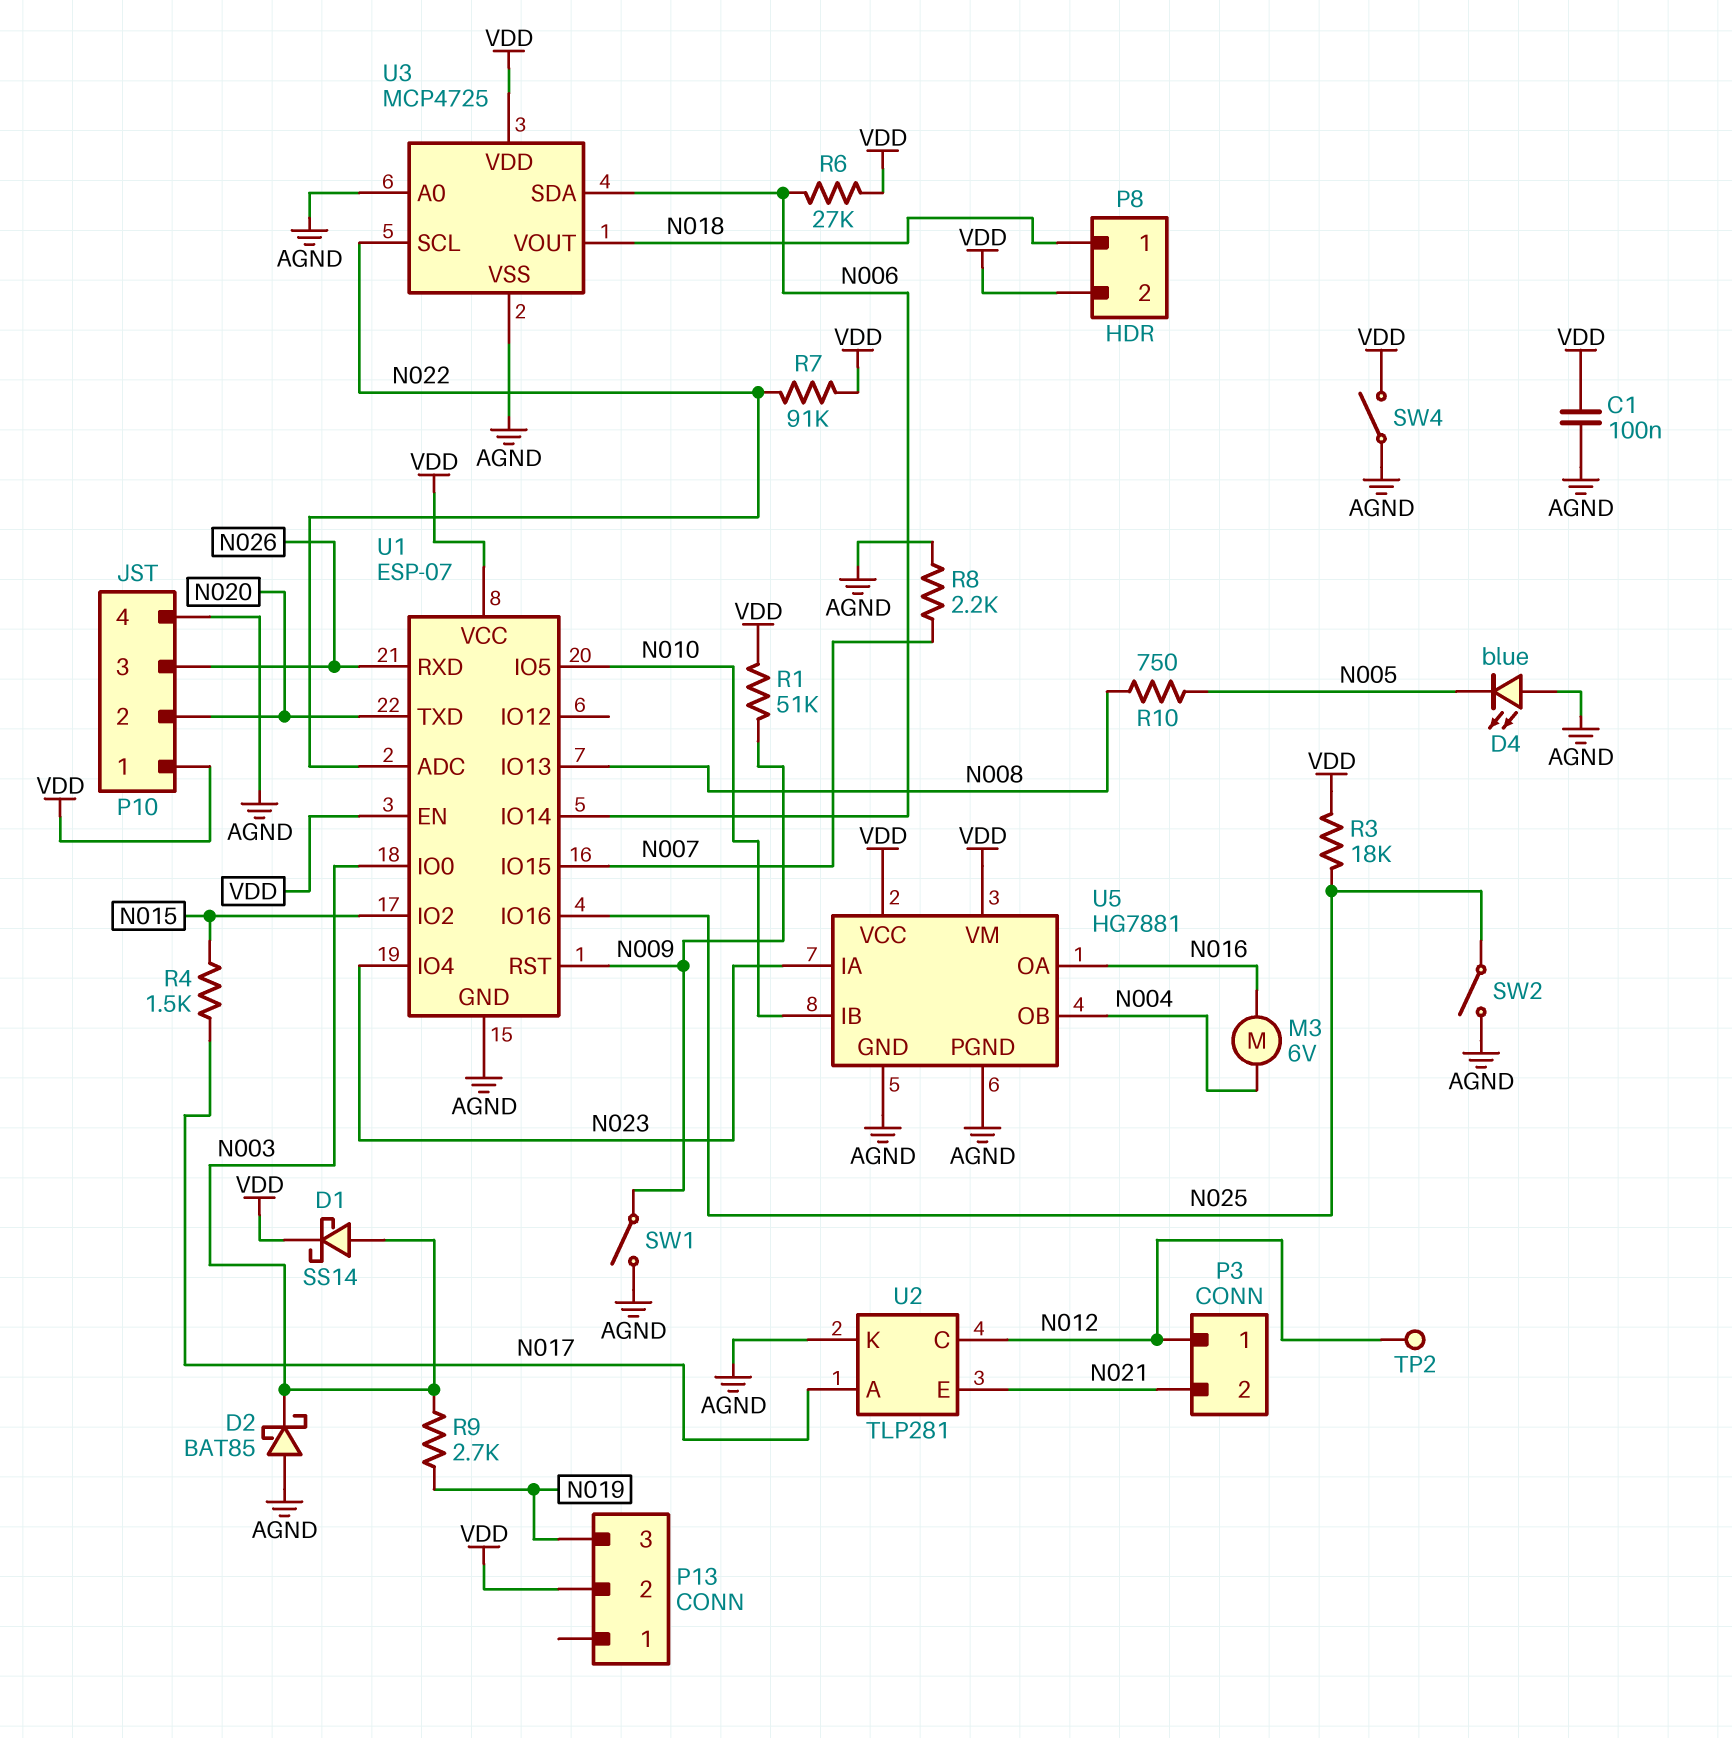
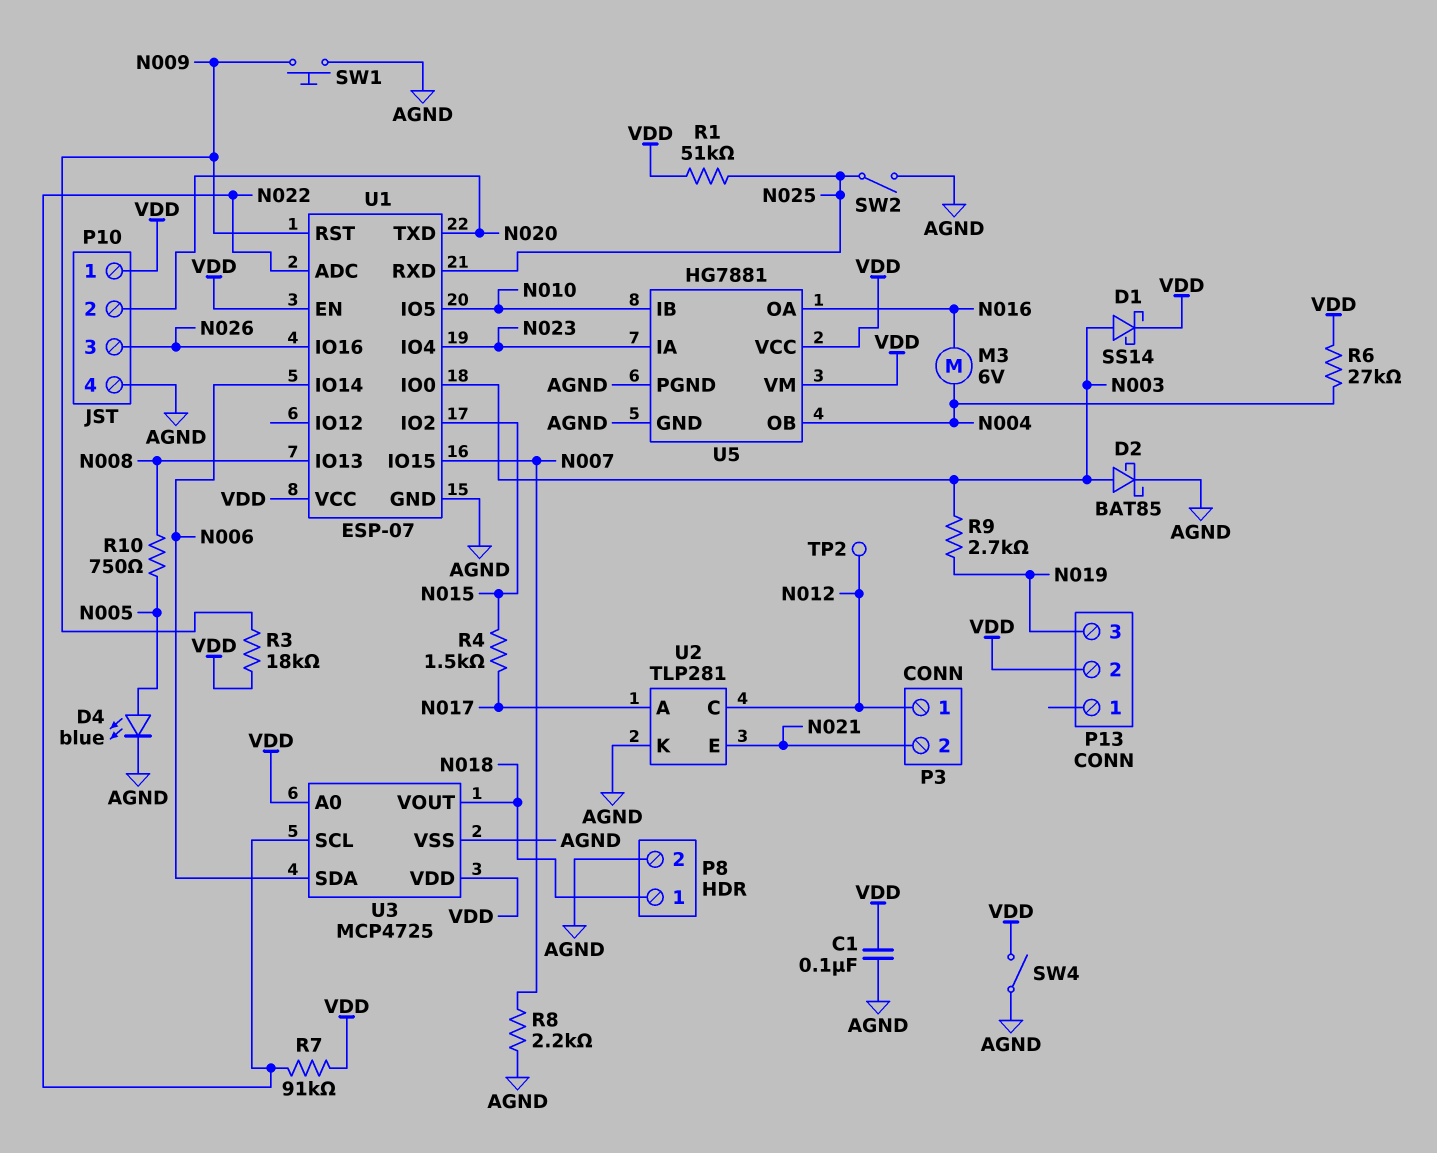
D2: schottky BAT85 (A AGND, K N003) -> schottky BAT85 (A N003, K AGND)
D4: LED blue (A AGND, K N005) -> LED blue (A N005, K AGND)
P8 pin 2: VDD -> AGND
R1: 51k (N009, VDD) -> 51k (N025, VDD)
R3: 18k (N025, VDD) -> 18k (N009, VDD)
R6: 27k (N006, VDD) -> 27k (N004, VDD)
SW1: switch (AGND, N009) -> button (AGND, N009)
U1 pin IO16: N025 -> N026
U1 pin RXD: N026 -> N025
U3 pin A0: AGND -> VDD

